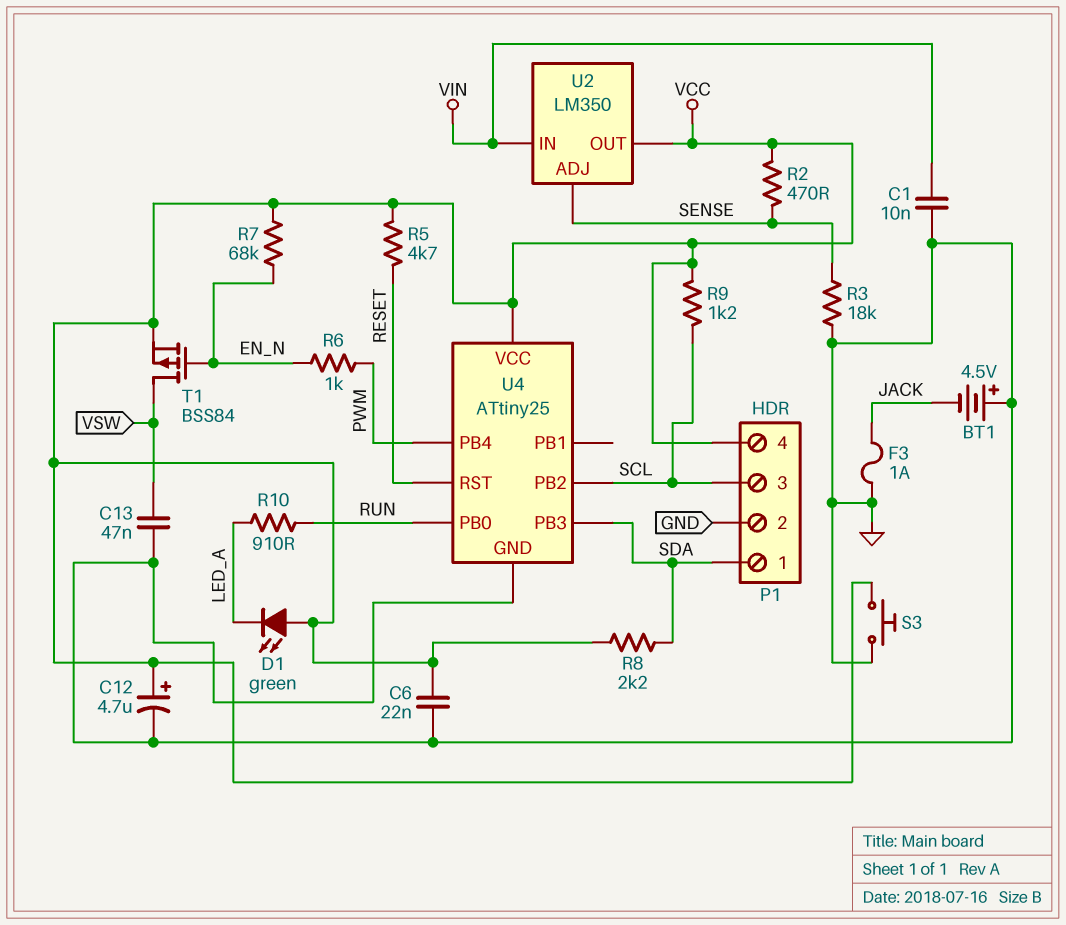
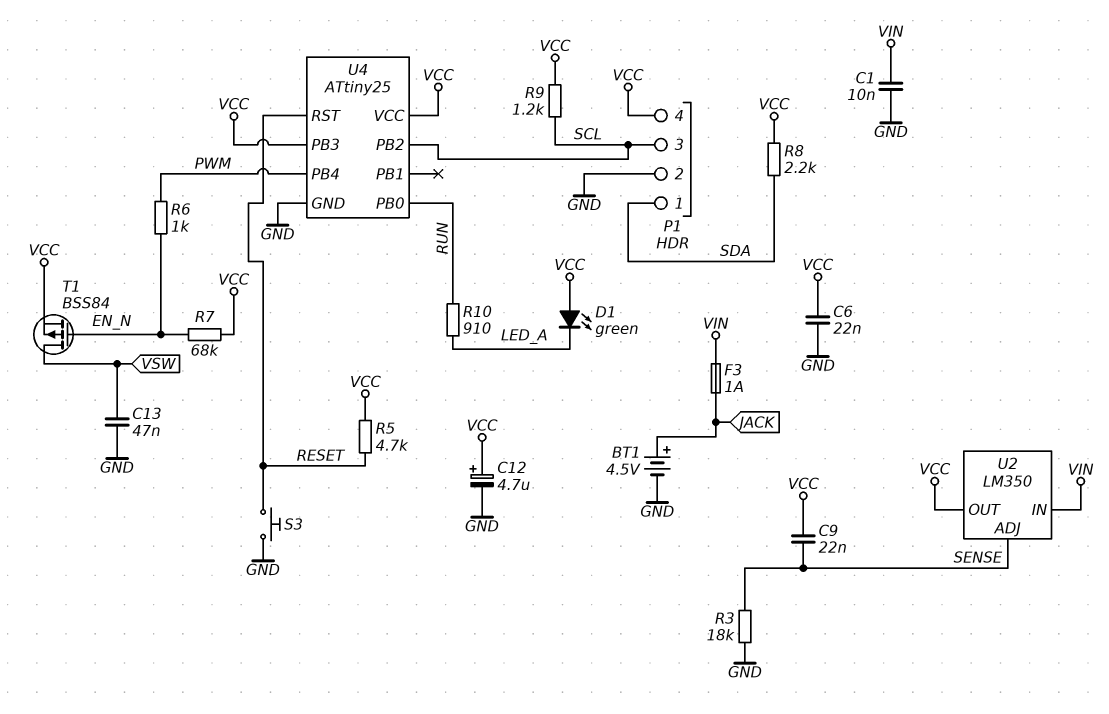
BT1: 4.5V (plus GND, minus JACK) -> 4.5V (plus JACK, minus GND)
C9: none -> 22nF (SENSE, VCC)
F3: 1A (GND, JACK) -> 1A (JACK, VIN)
R2: 470 (SENSE, VCC) -> none
S3: button (GND, VCC) -> button (GND, RESET)
U4 pin PB3: SDA -> VCC

